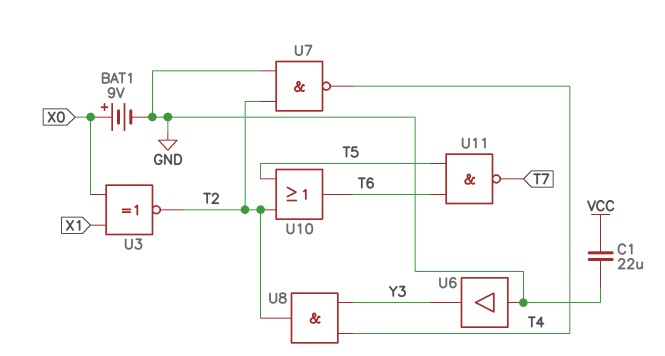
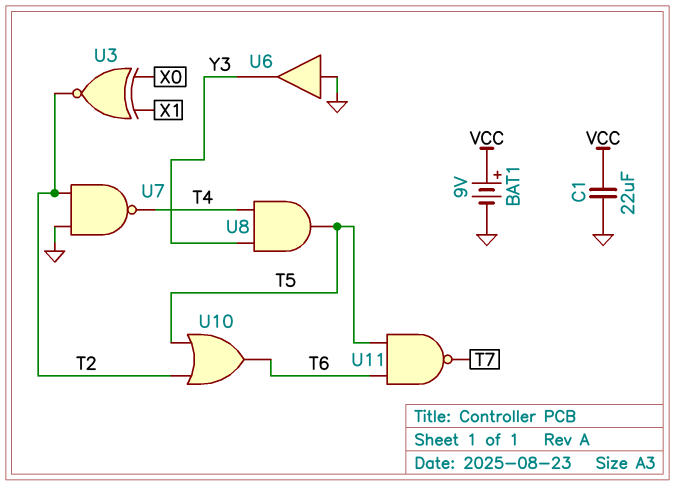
BAT1: 9V (plus X0, minus GND) -> 9V (plus VCC, minus GND)
U8: AND (in T4, in Y3, out T2) -> AND (in T4, in Y3, out T5)

